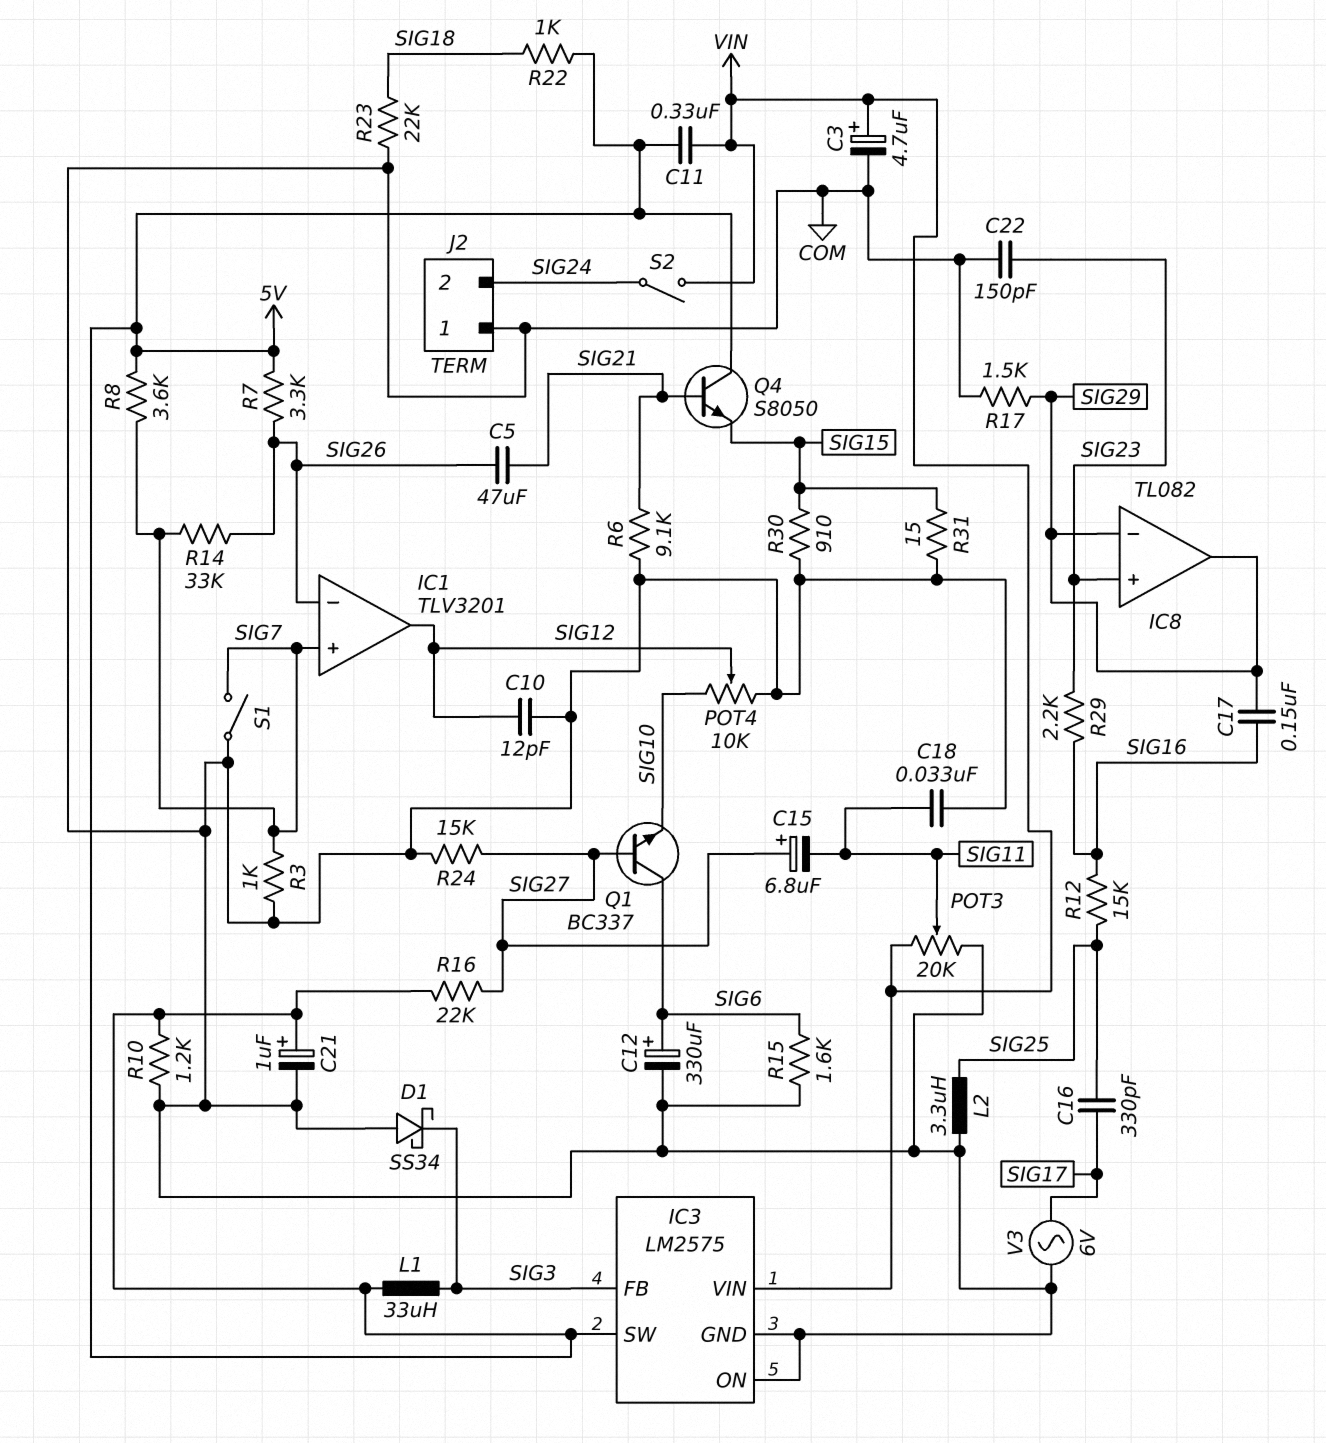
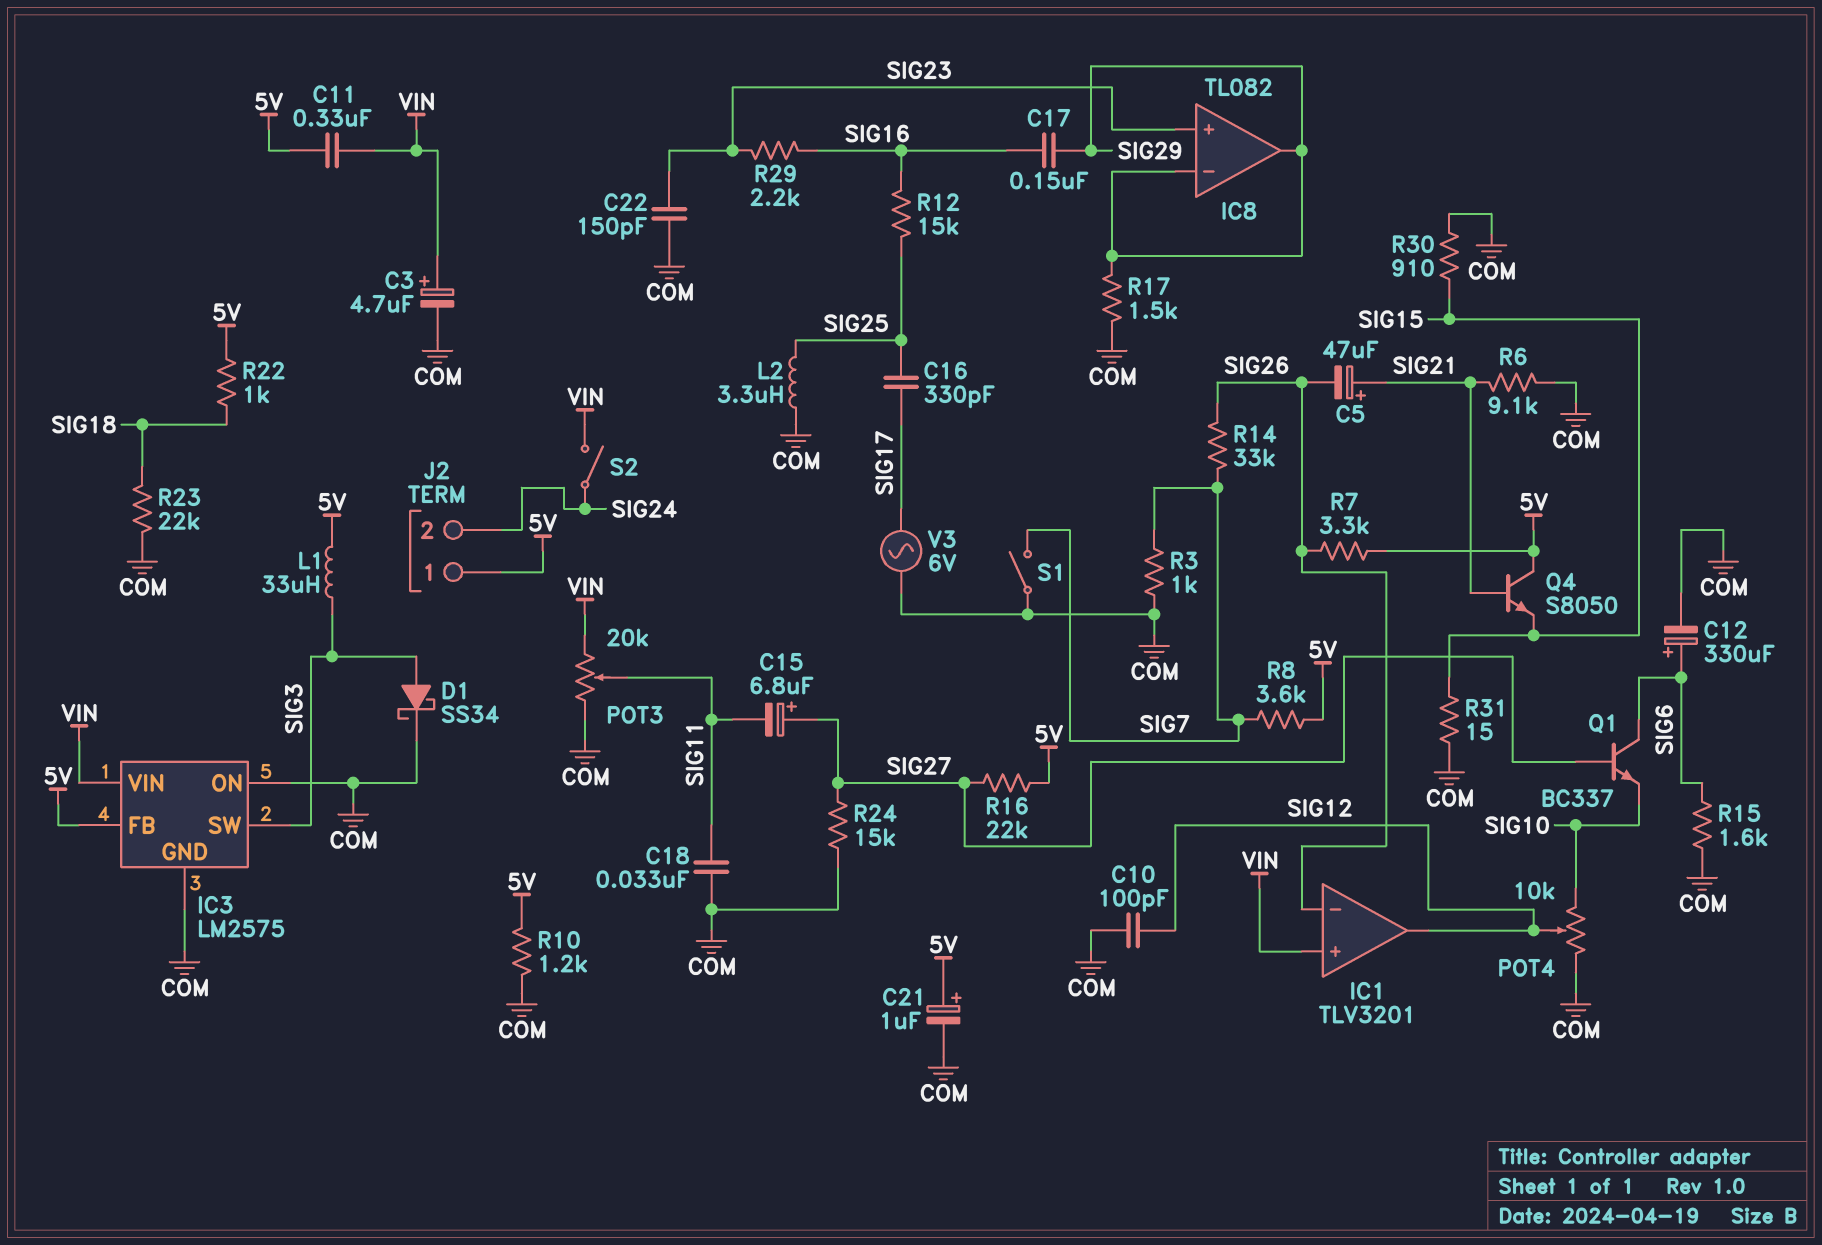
C5: 47uF (SIG21, SIG26) -> 47uF (plus SIG21, minus SIG26)
C10: 12pF (COM, SIG12) -> 100pF (COM, SIG12)
D1: schottky SS34 (A COM, K SIG3) -> schottky SS34 (A SIG3, K COM)
IC1 pin in+: SIG7 -> VIN
IC3 pin FB: SIG3 -> 5V
IC3 pin SW: 5V -> SIG3
J2 pin 1: COM -> 5V

